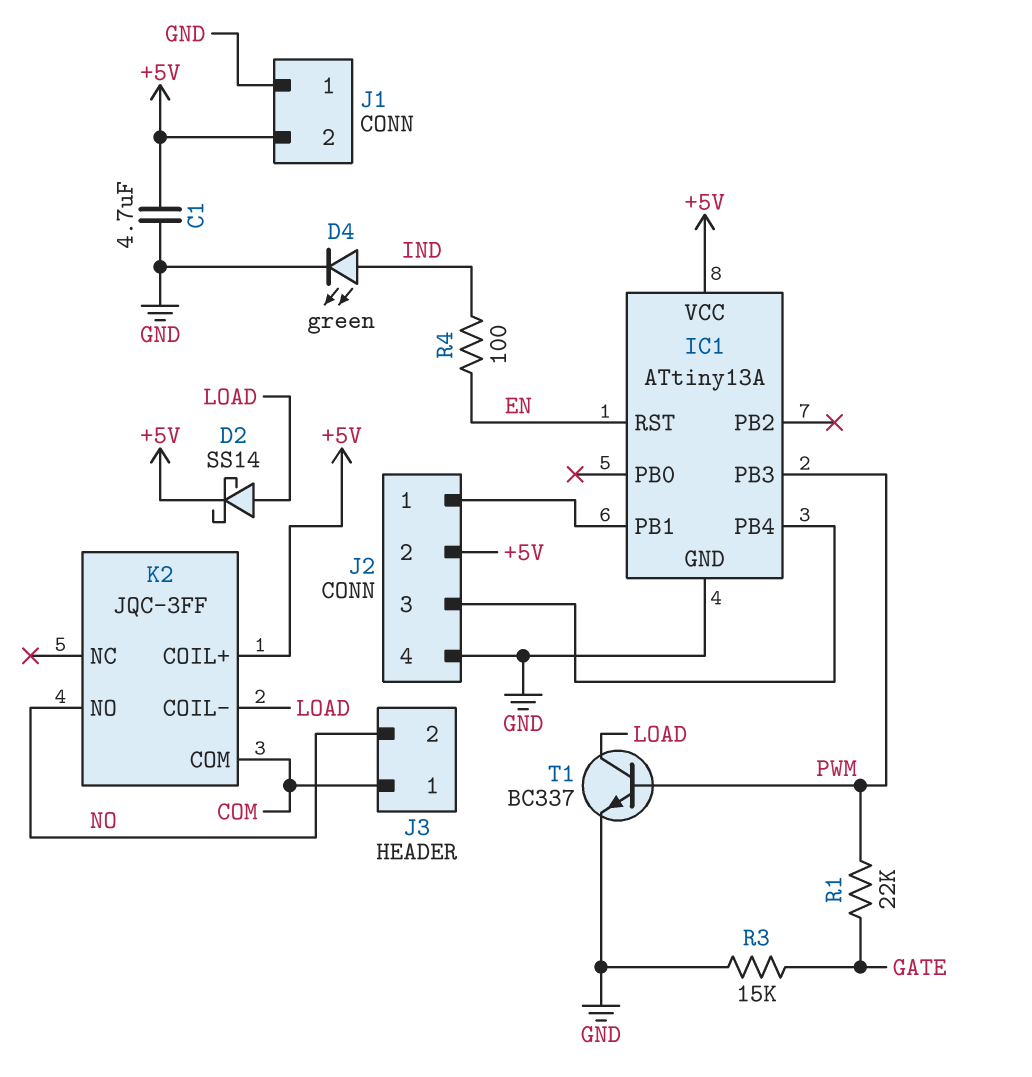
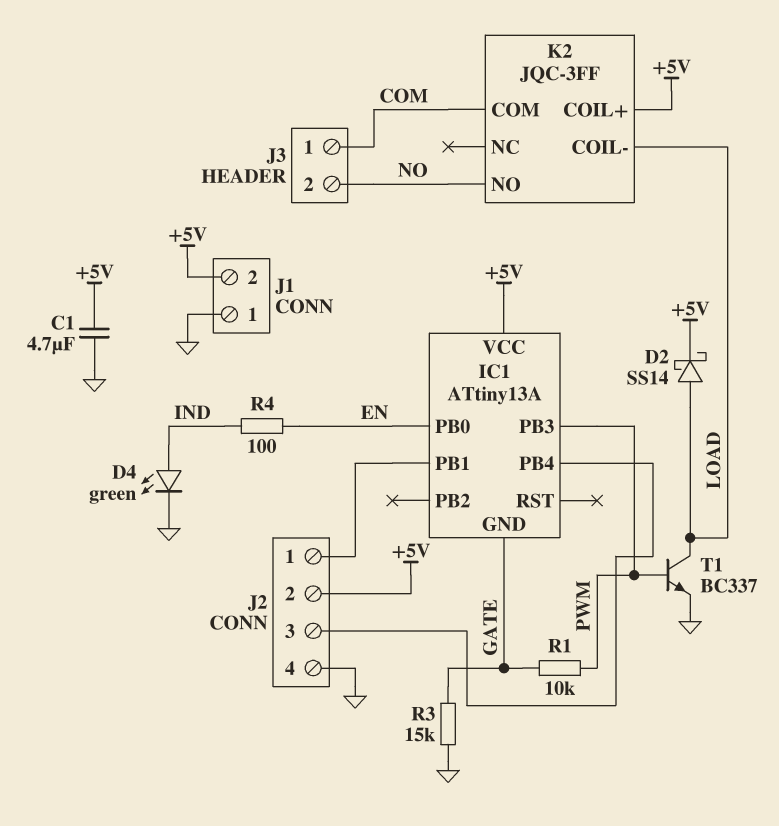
IC1 pin GND: GND -> GATE
IC1 pin PB0: none -> EN
IC1 pin RST: EN -> none
R1: 22k (GATE, PWM) -> 10k (GATE, PWM)

